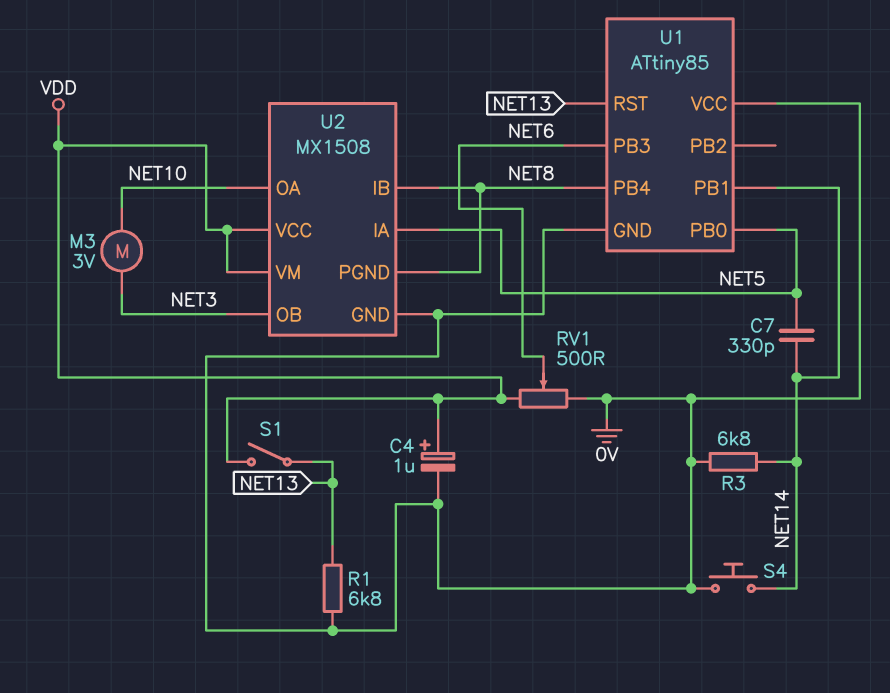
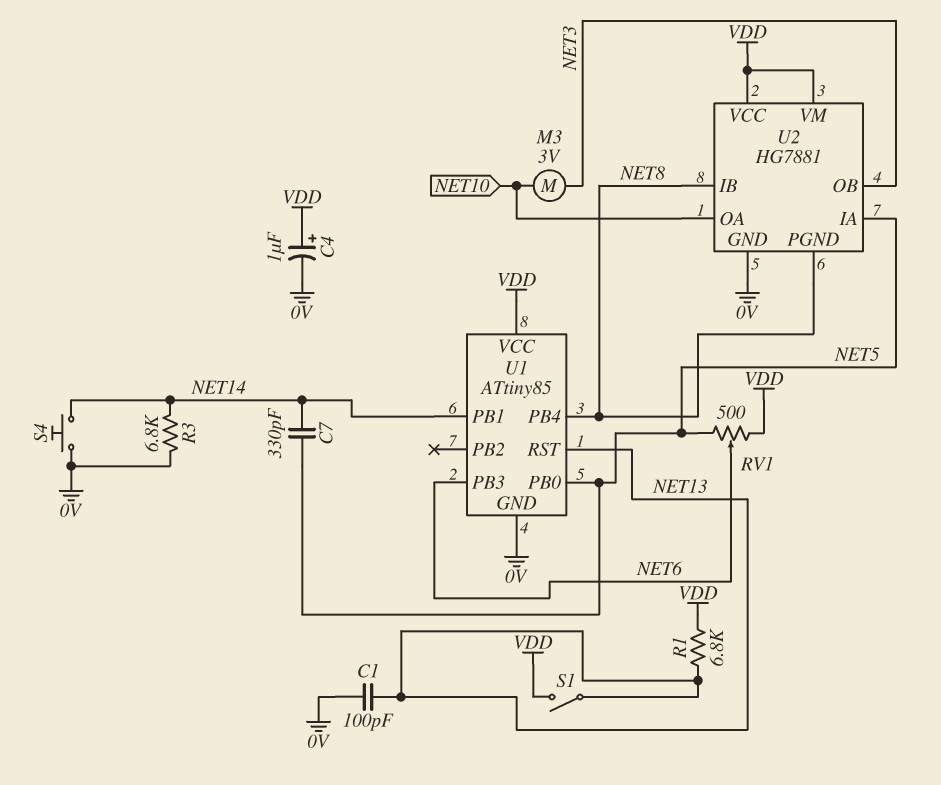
C1: none -> 100pF (0V, NET13)
R1: 6.8k (0V, NET13) -> 6.8k (NET13, VDD)
RV1: 500 (0V, VDD, wiper NET6) -> 500 (NET5, VDD, wiper NET6)
U1 pin VCC: 0V -> VDD
U2: MX1508 -> HG7881

